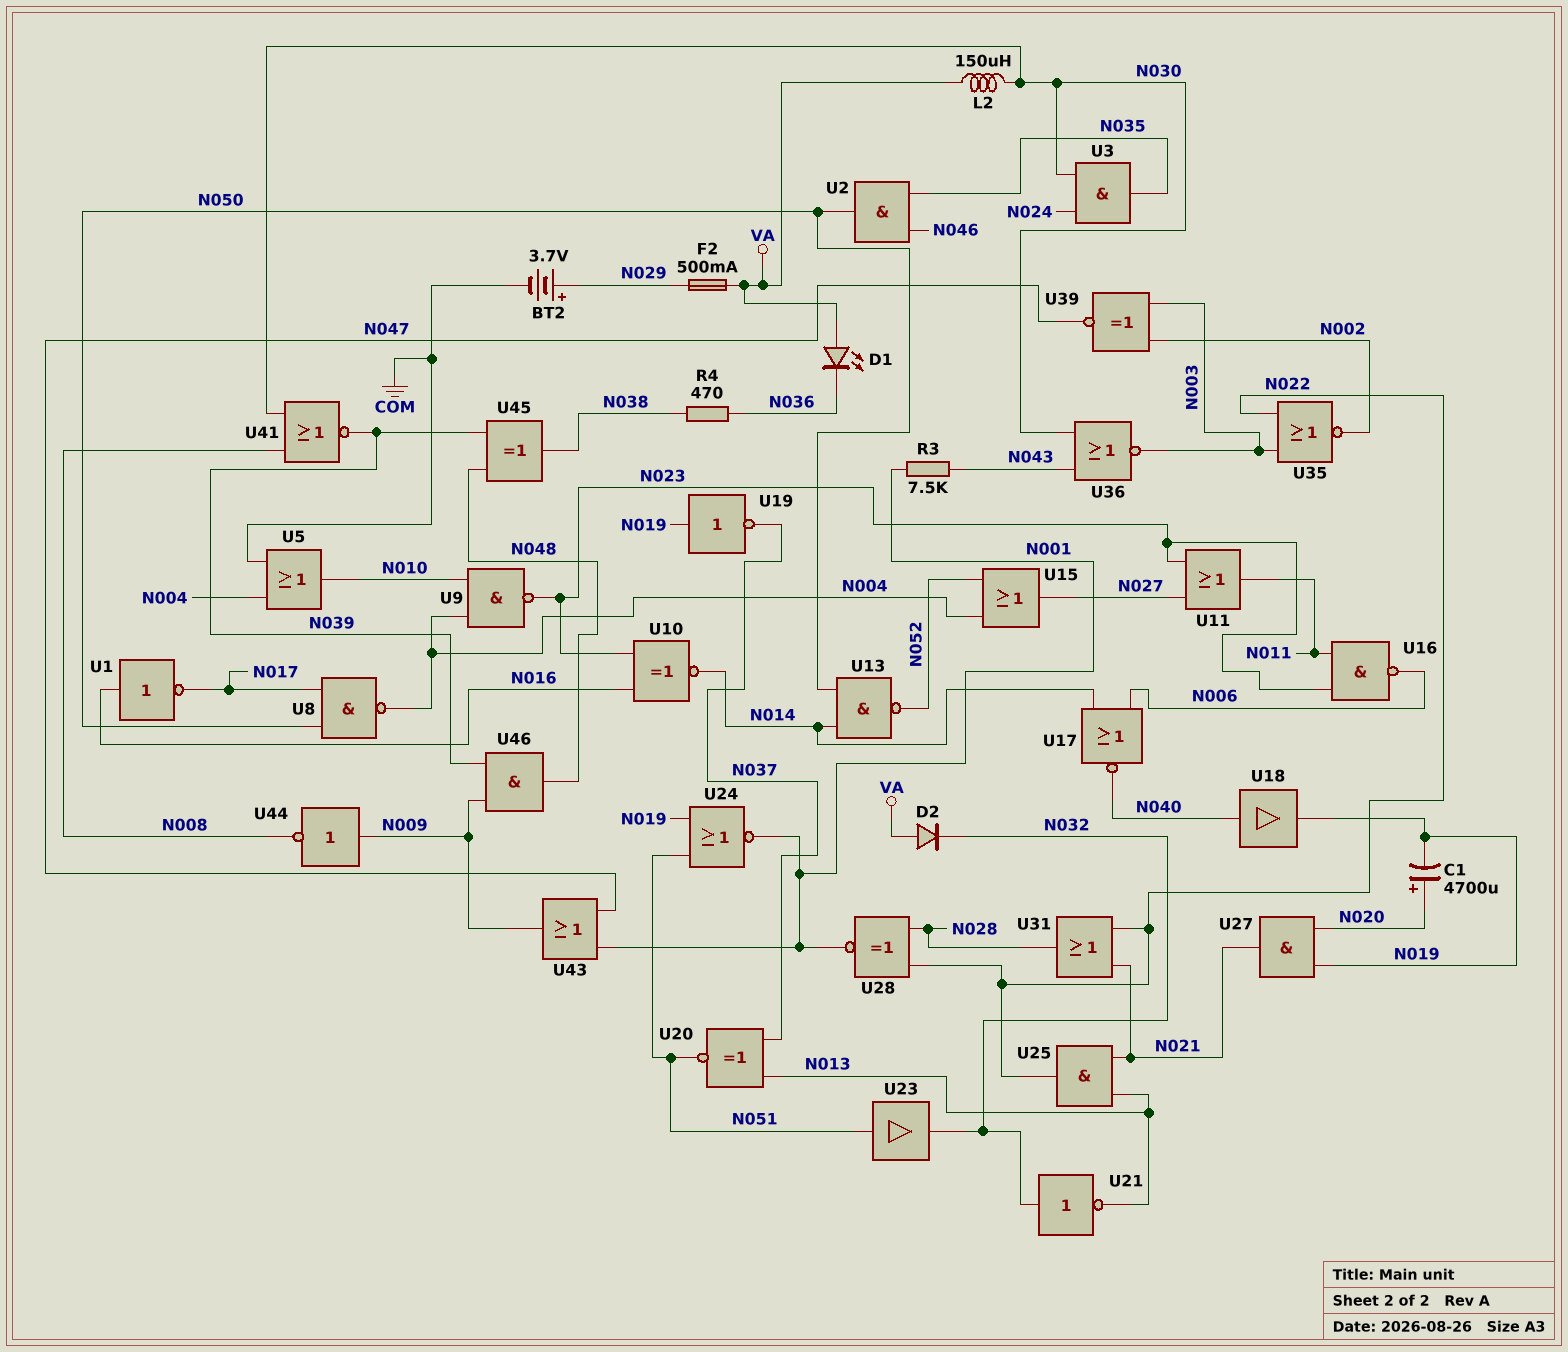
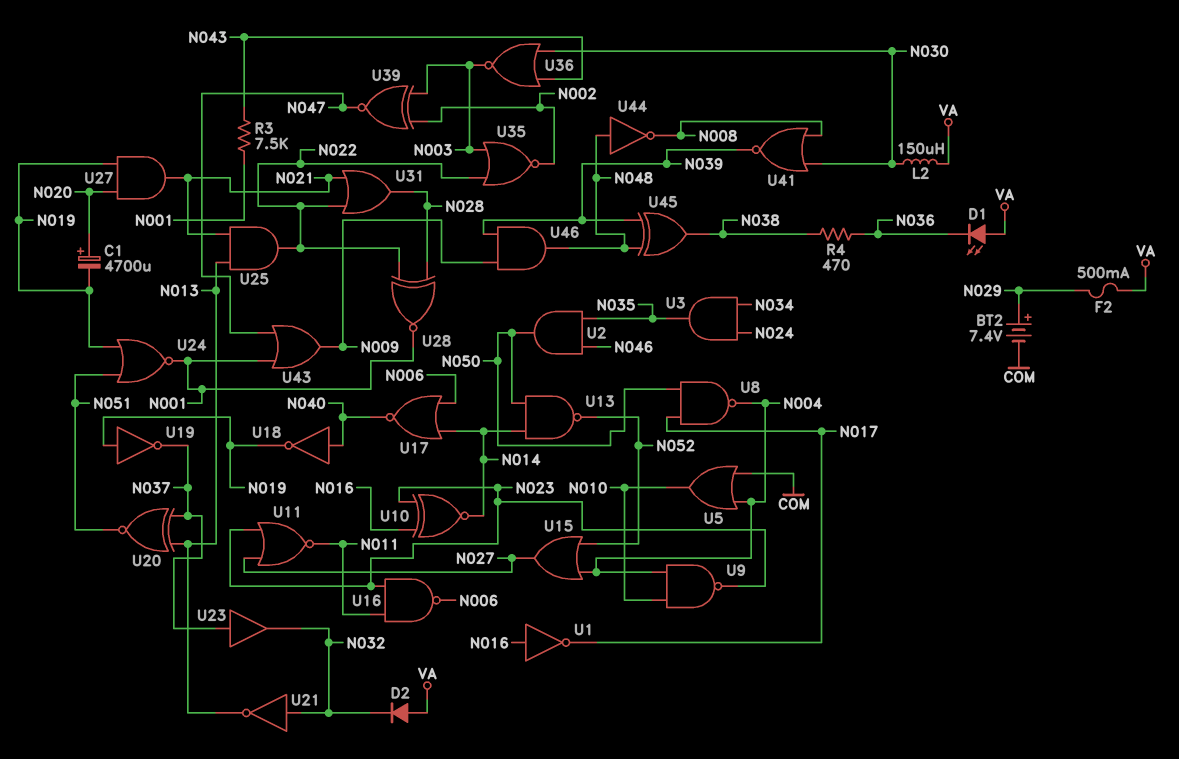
BT2: 3.7V (plus N029, minus COM) -> 7.4V (plus N029, minus COM)
U3: AND (in N024, in N030, out N035) -> AND (in N024, in N034, out N035)
U11: OR (in N023, in N027, out N011) -> NOR (in N023, in N027, out N011)
U18: buffer (in N040, out N019) -> NOT (in N040, out N019)
U23: buffer (in N051, out N032) -> buffer (in N037, out N032)
U44: NOT (in N009, out N008) -> NOT (in N048, out N008)

